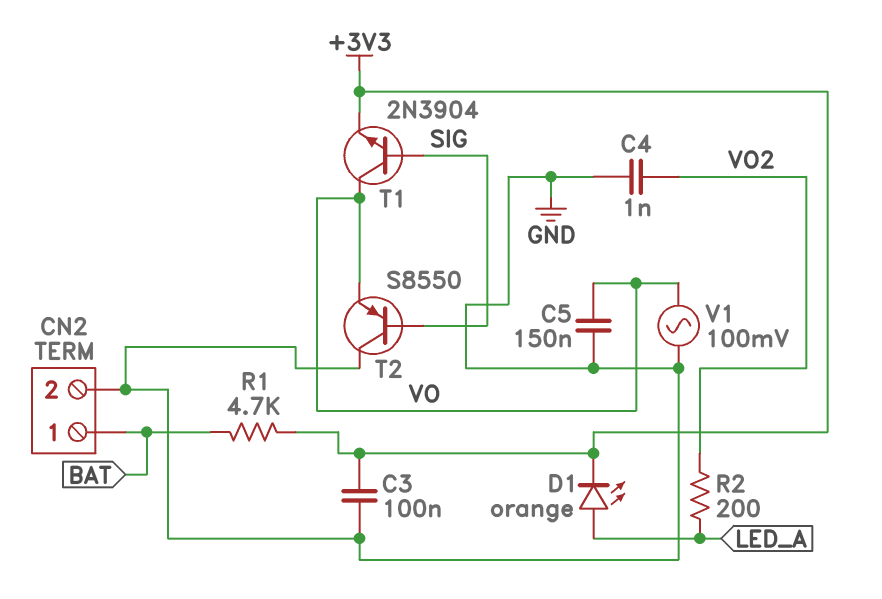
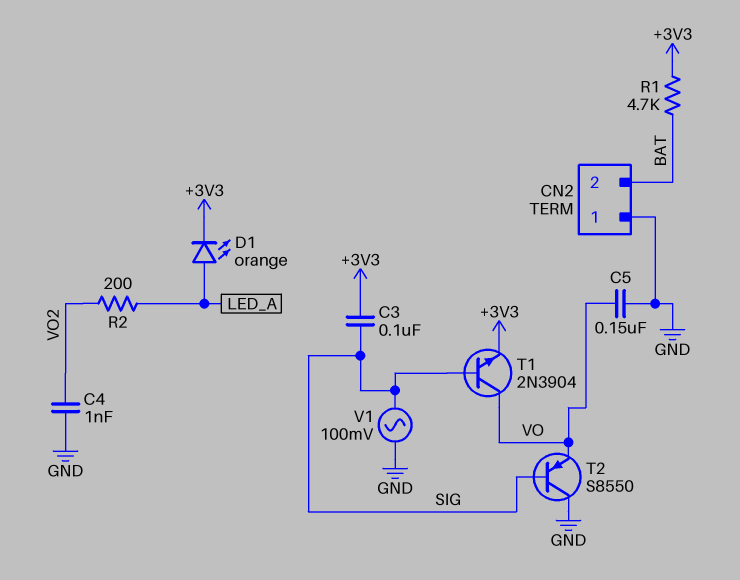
C3: 100nF (+3V3, GND) -> 100nF (+3V3, SIG)
CN2 pin 1: BAT -> GND
CN2 pin 2: GND -> BAT
V1: AC 100mV (GND, VO) -> AC 100mV (GND, SIG)

